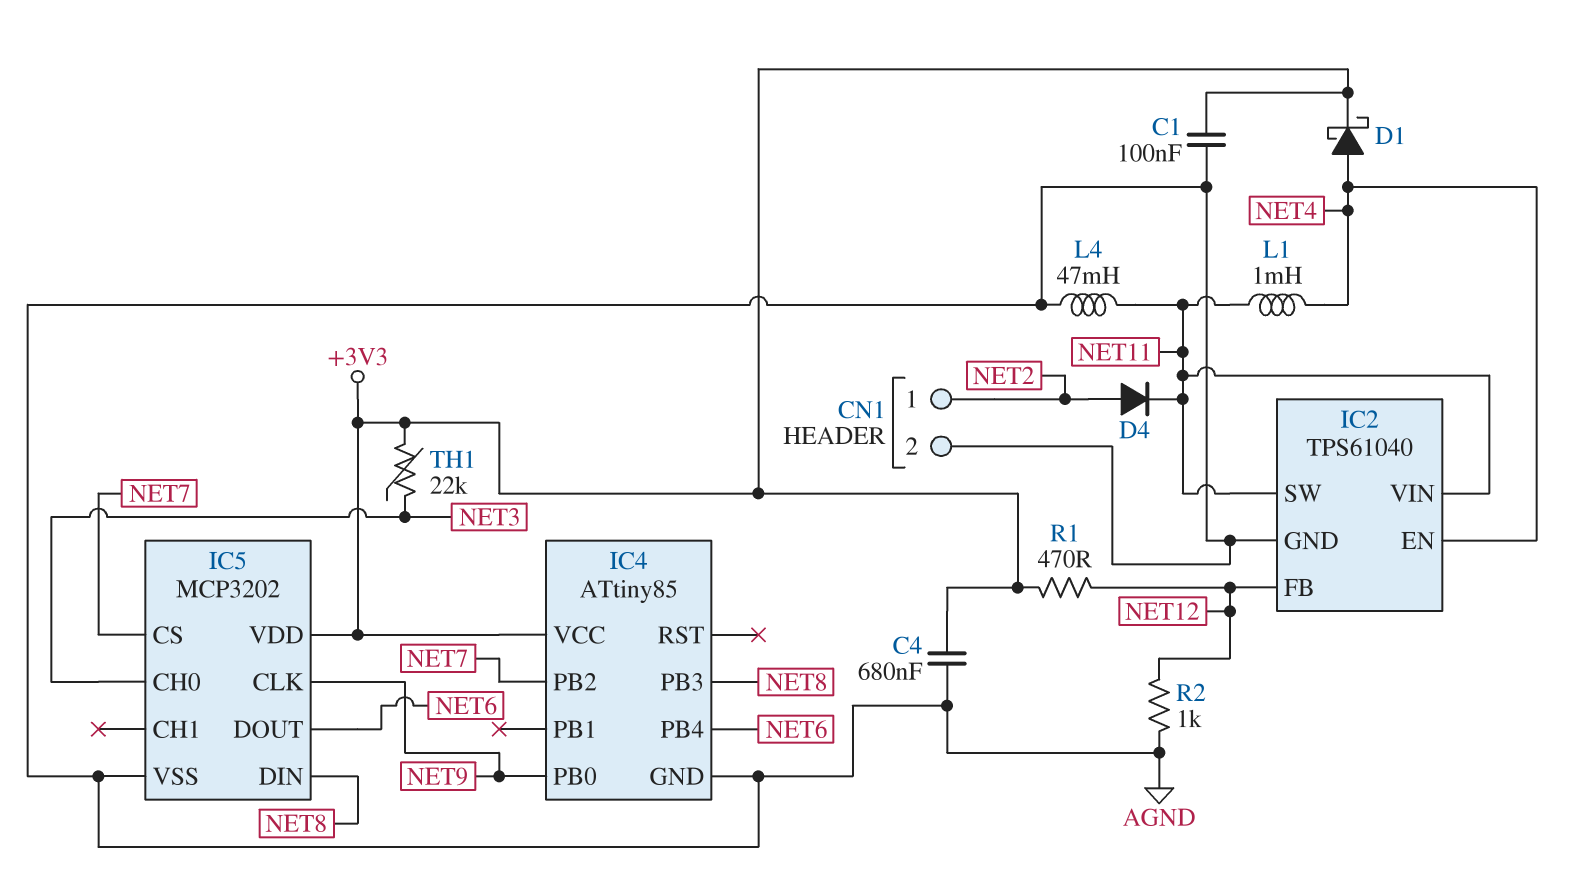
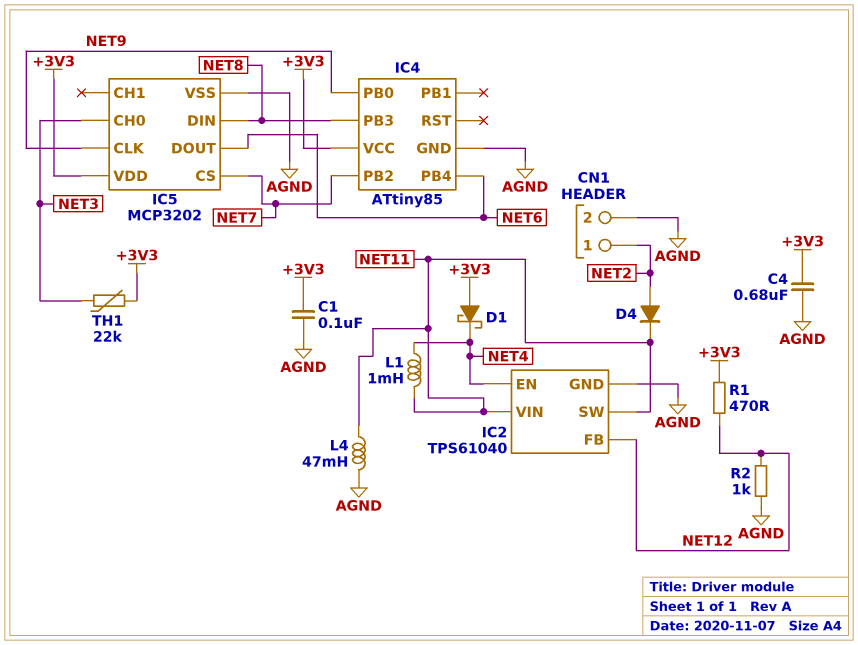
D1: schottky (A NET4, K +3V3) -> schottky (A +3V3, K NET4)

